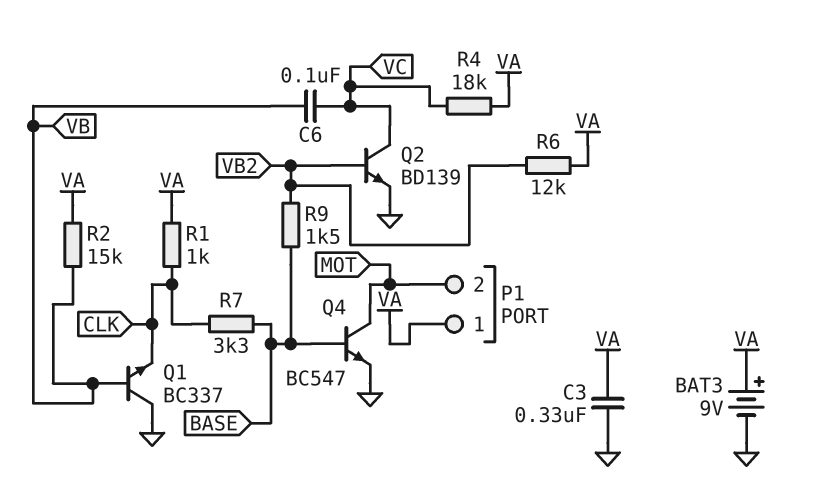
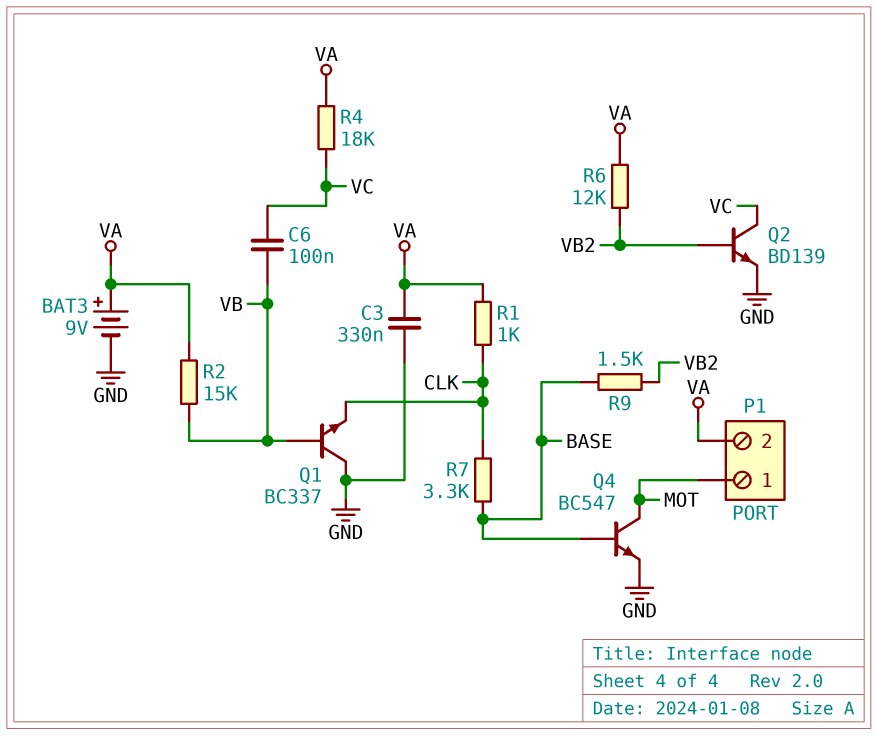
P1 pin 1: VA -> MOT
P1 pin 2: MOT -> VA

